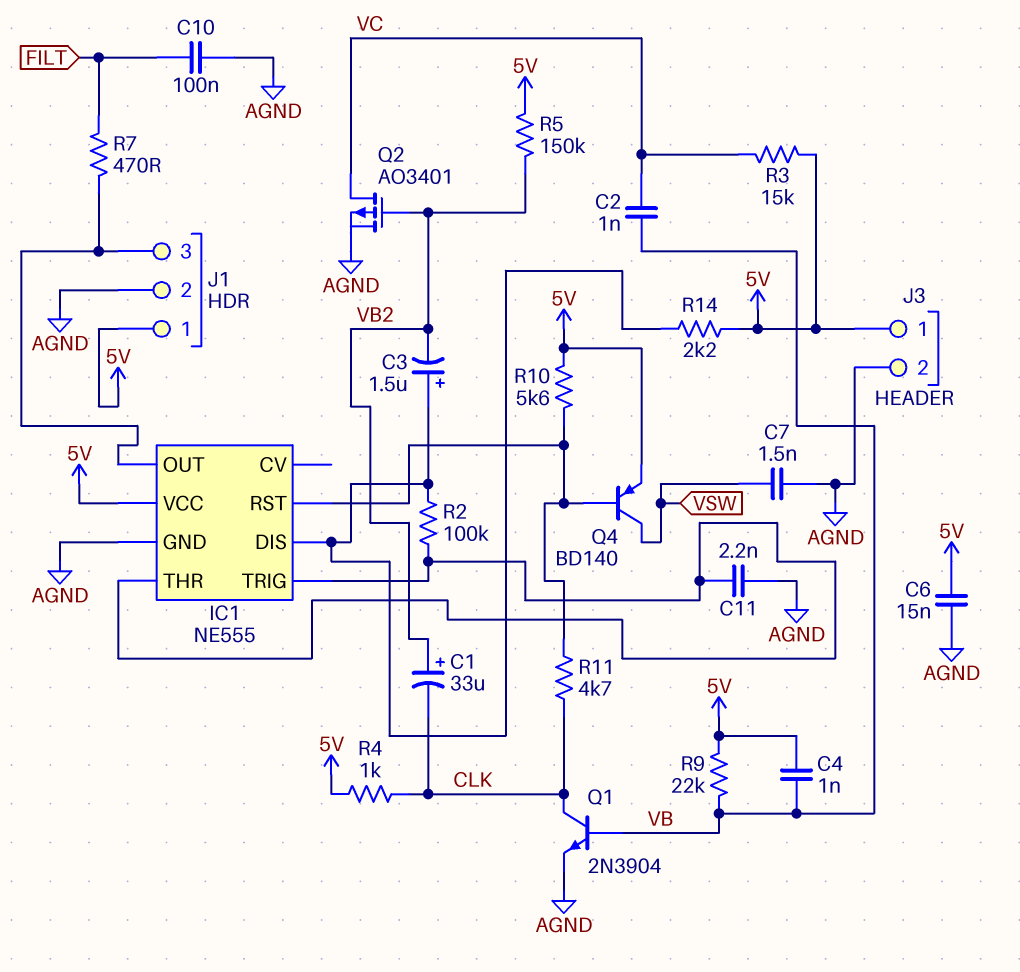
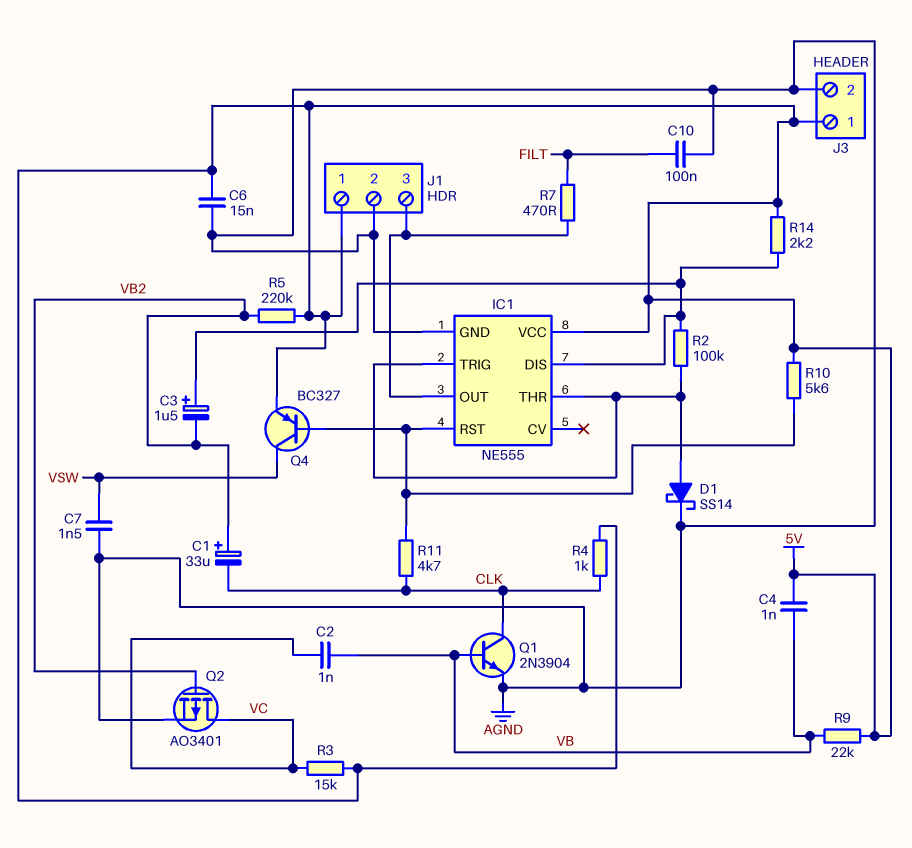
C11: 2.2nF (AGND, IC1/THR) -> none
D1: none -> schottky SS14 (A IC1/THR, K AGND)
Q4: PNP BD140 (B IC1/RST, C VSW, E 5V) -> PNP BC327 (B IC1/RST, C VSW, E 5V)
R5: 150k (5V, VB2) -> 220k (5V, VB2)

